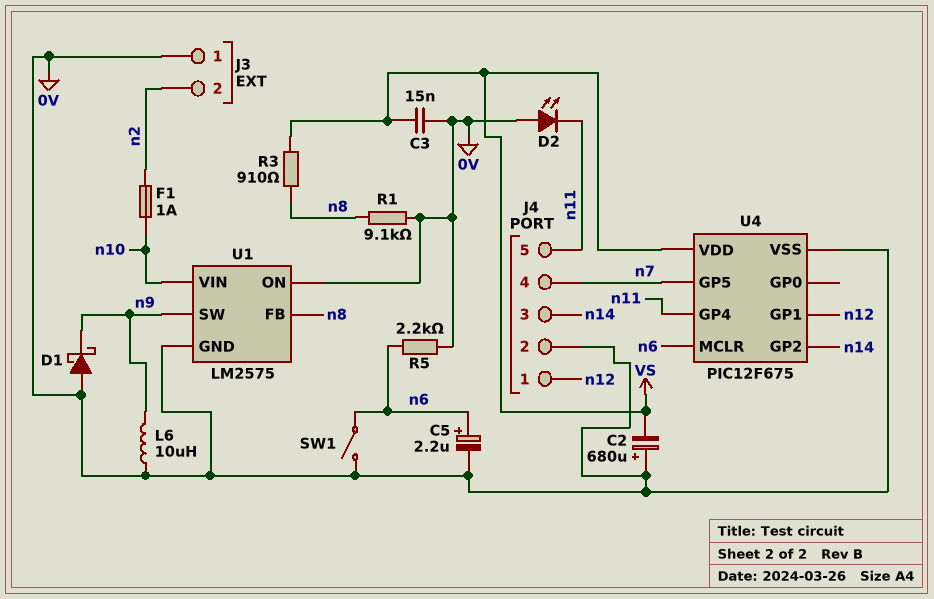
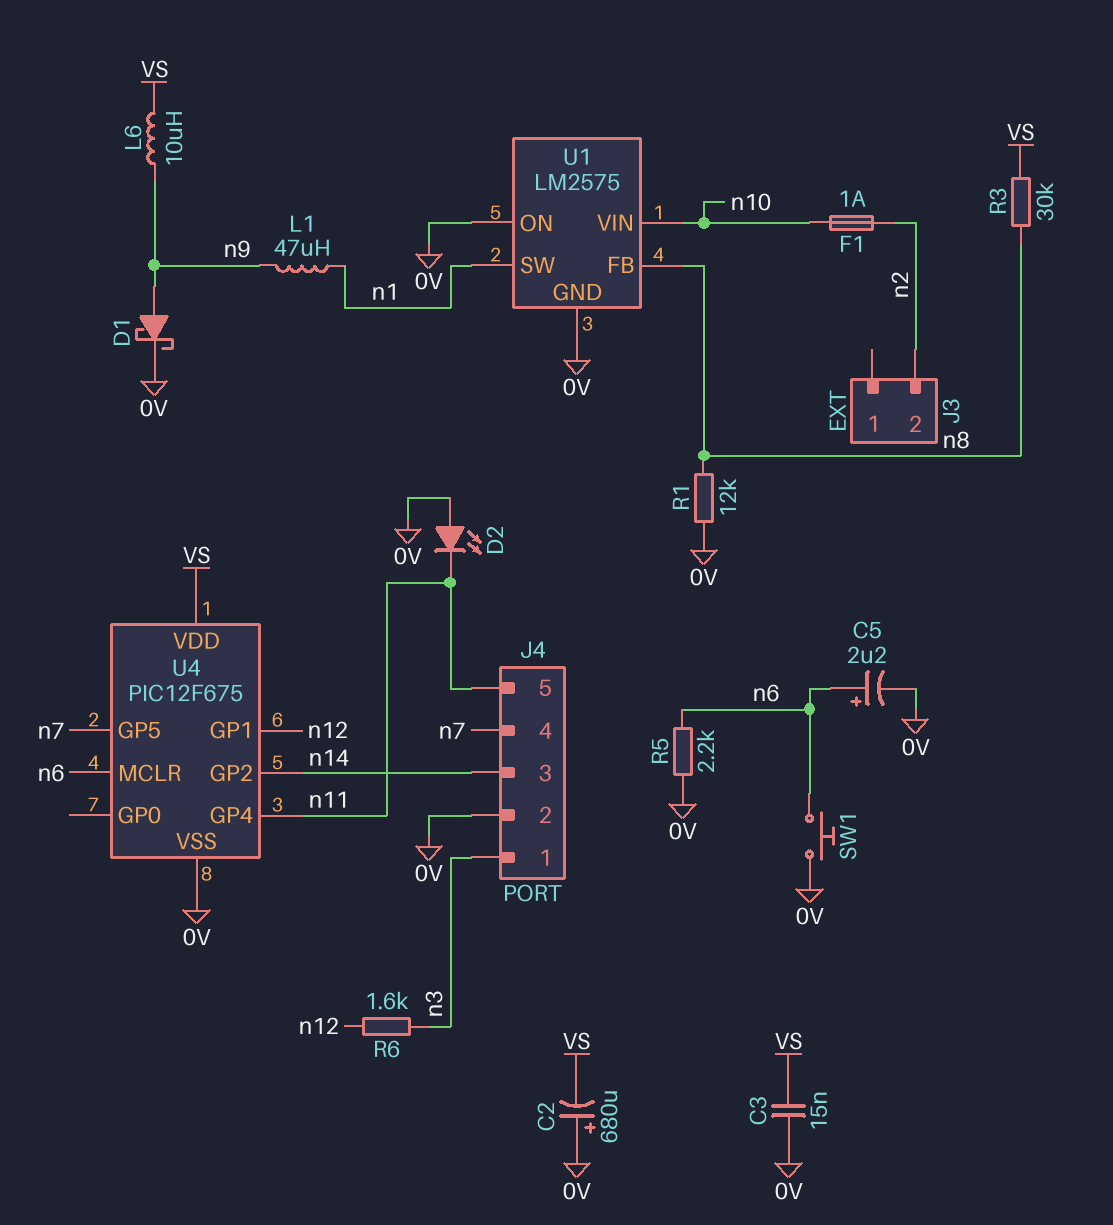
D1: schottky (A 0V, K n9) -> schottky (A n9, K 0V)
J3 pin 1: 0V -> none
J4 pin 1: n12 -> n3
L1: none -> 47uH (n1, n9)
L6: 10uH (0V, n9) -> 10uH (VS, n9)
R1: 9.1k (0V, n8) -> 12k (0V, n8)
R3: 910 (VS, n8) -> 30k (VS, n8)
R6: none -> 1.6k (n3, n12)
SW1: switch (0V, n6) -> button (0V, n6)
U1 pin SW: n9 -> n1

